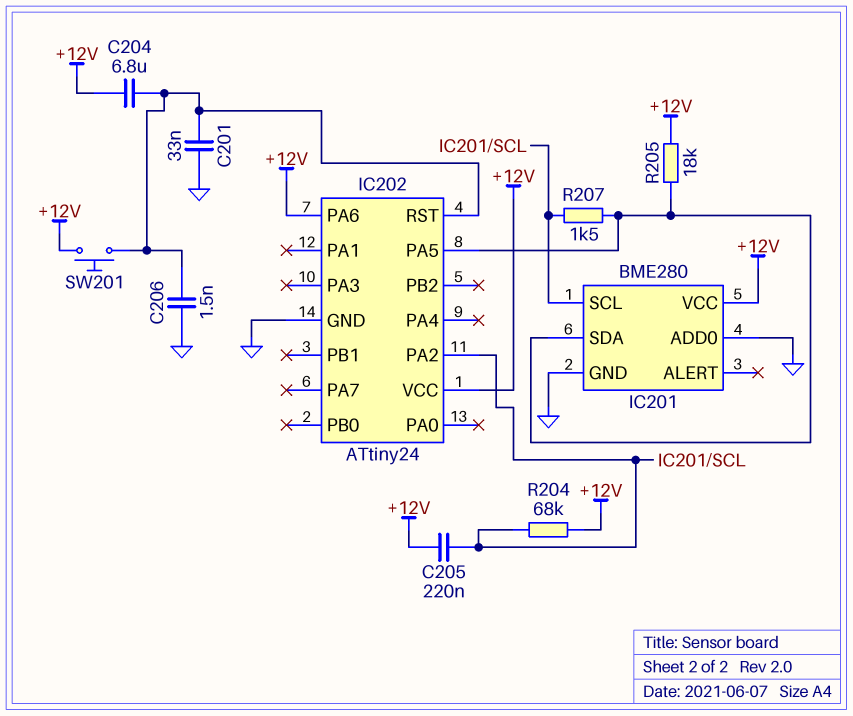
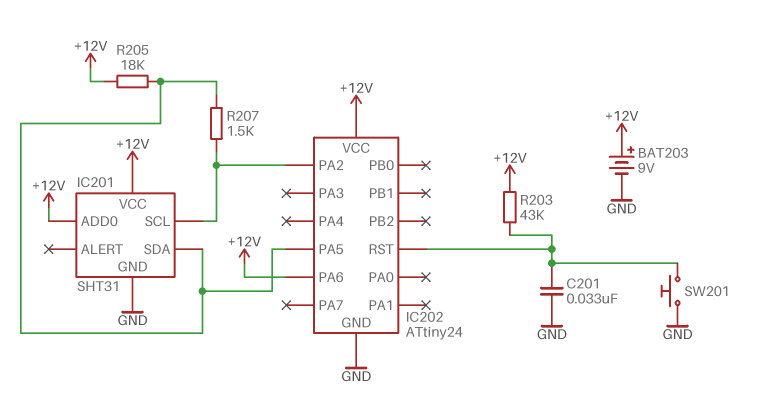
BAT203: none -> 9V (plus +12V, minus GND)
C204: 6.8uF (+12V, IC202/RST) -> none
C205: 220nF (+12V, IC201/SCL) -> none
C206: 1.5nF (GND, IC202/RST) -> none
IC201: BME280 -> SHT31
IC201 pin ADD0: GND -> +12V
R203: none -> 43k (+12V, IC202/RST)
R204: 68k (+12V, IC201/SCL) -> none
SW201: button (+12V, IC202/RST) -> button (GND, IC202/RST)

